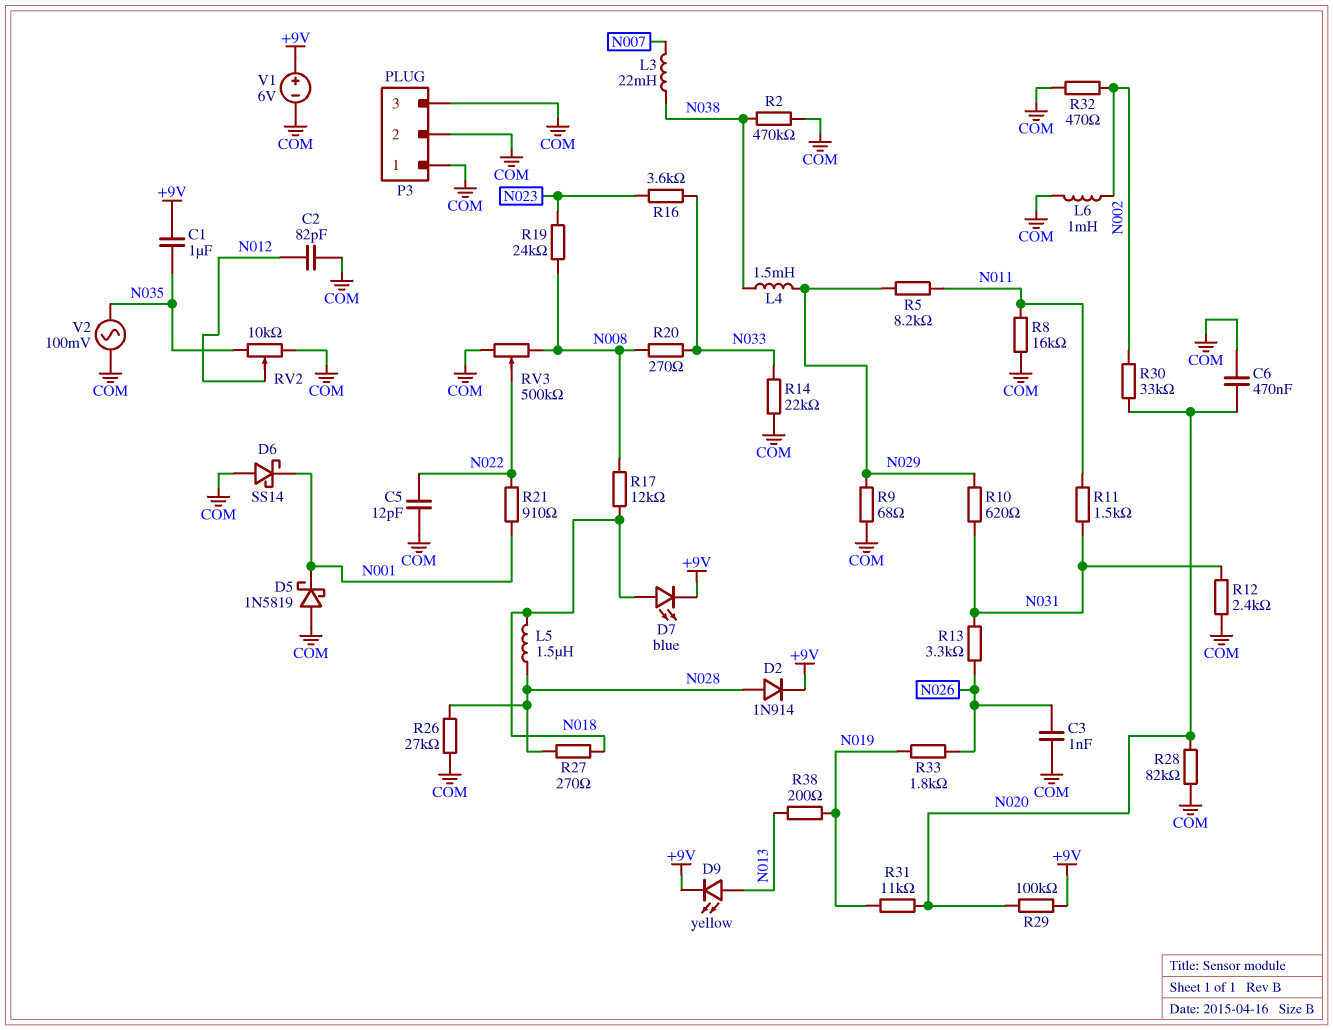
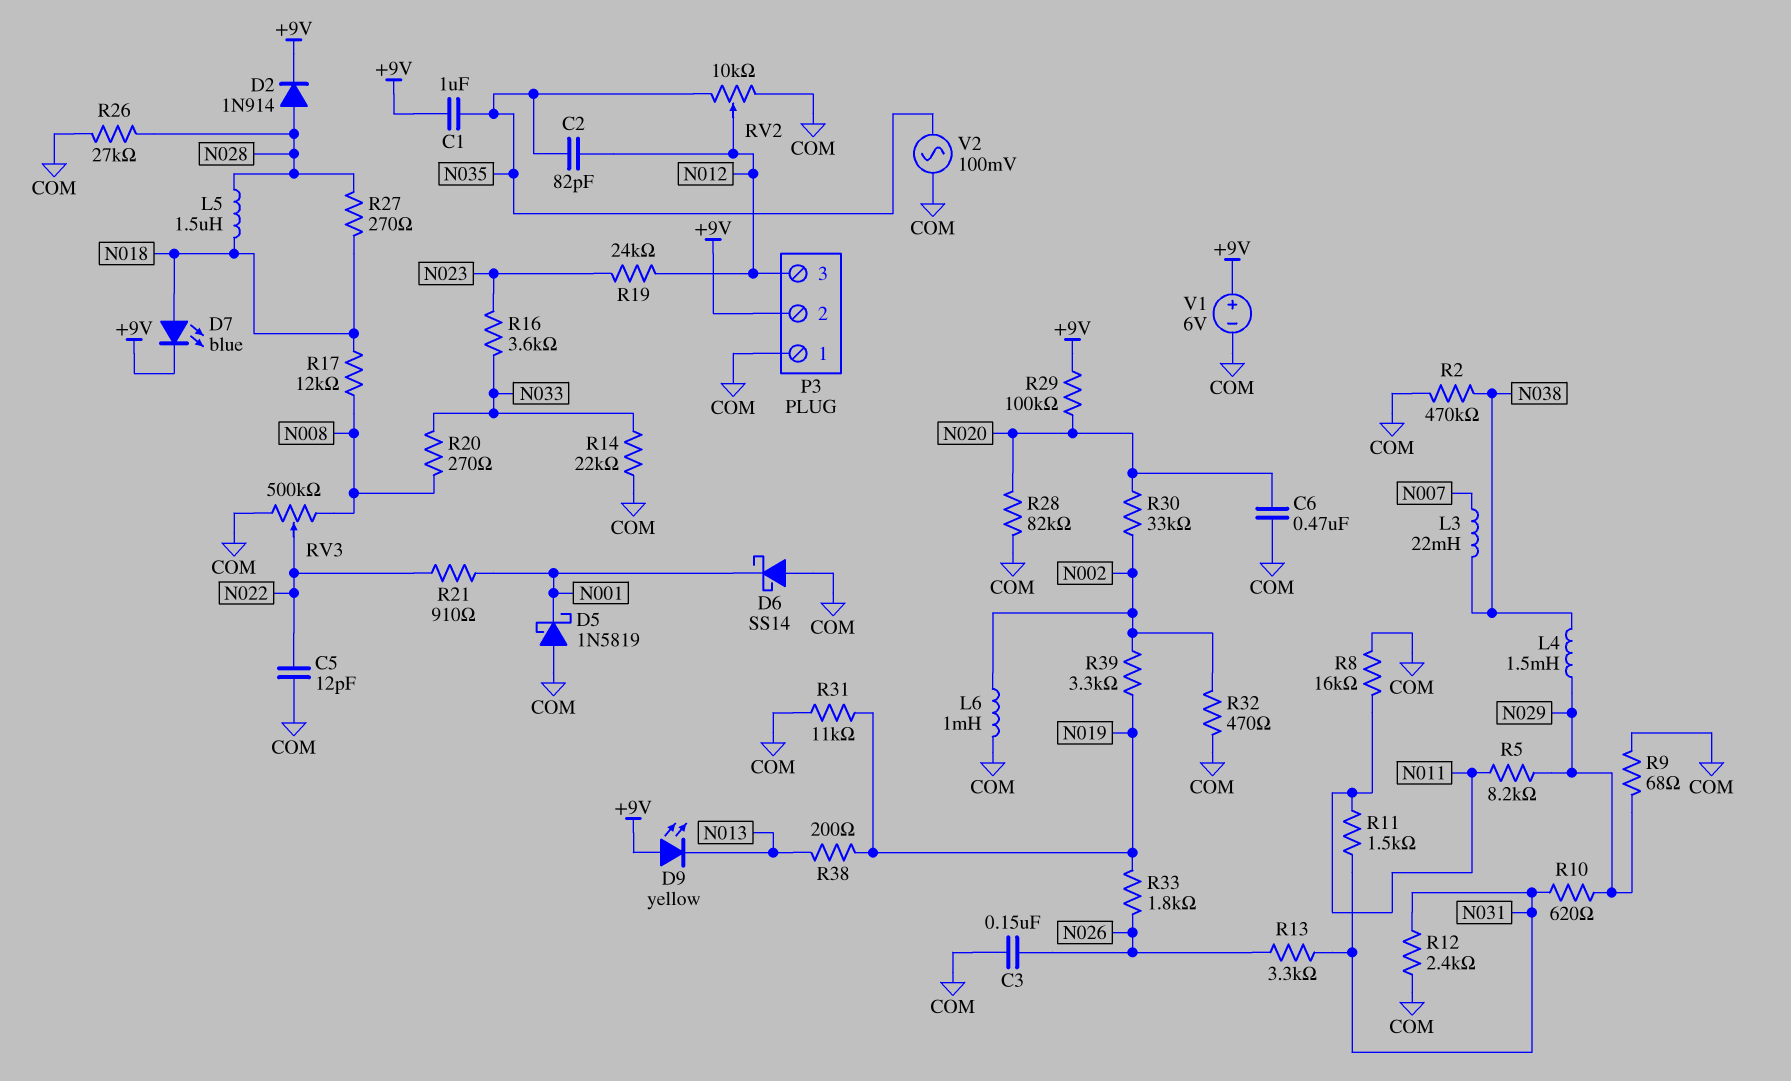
C2: 82pF (COM, N012) -> 82pF (N012, N035)
C3: 1nF (COM, N026) -> 150nF (COM, N026)
D9: LED yellow (A N013, K +9V) -> LED yellow (A +9V, K N013)
P3 pin 2: COM -> +9V
P3 pin 3: COM -> N012
R19: 24k (N008, N023) -> 24k (N012, N023)
R31: 11k (N019, N020) -> 11k (COM, N019)
R39: none -> 3.3k (N002, N019)

